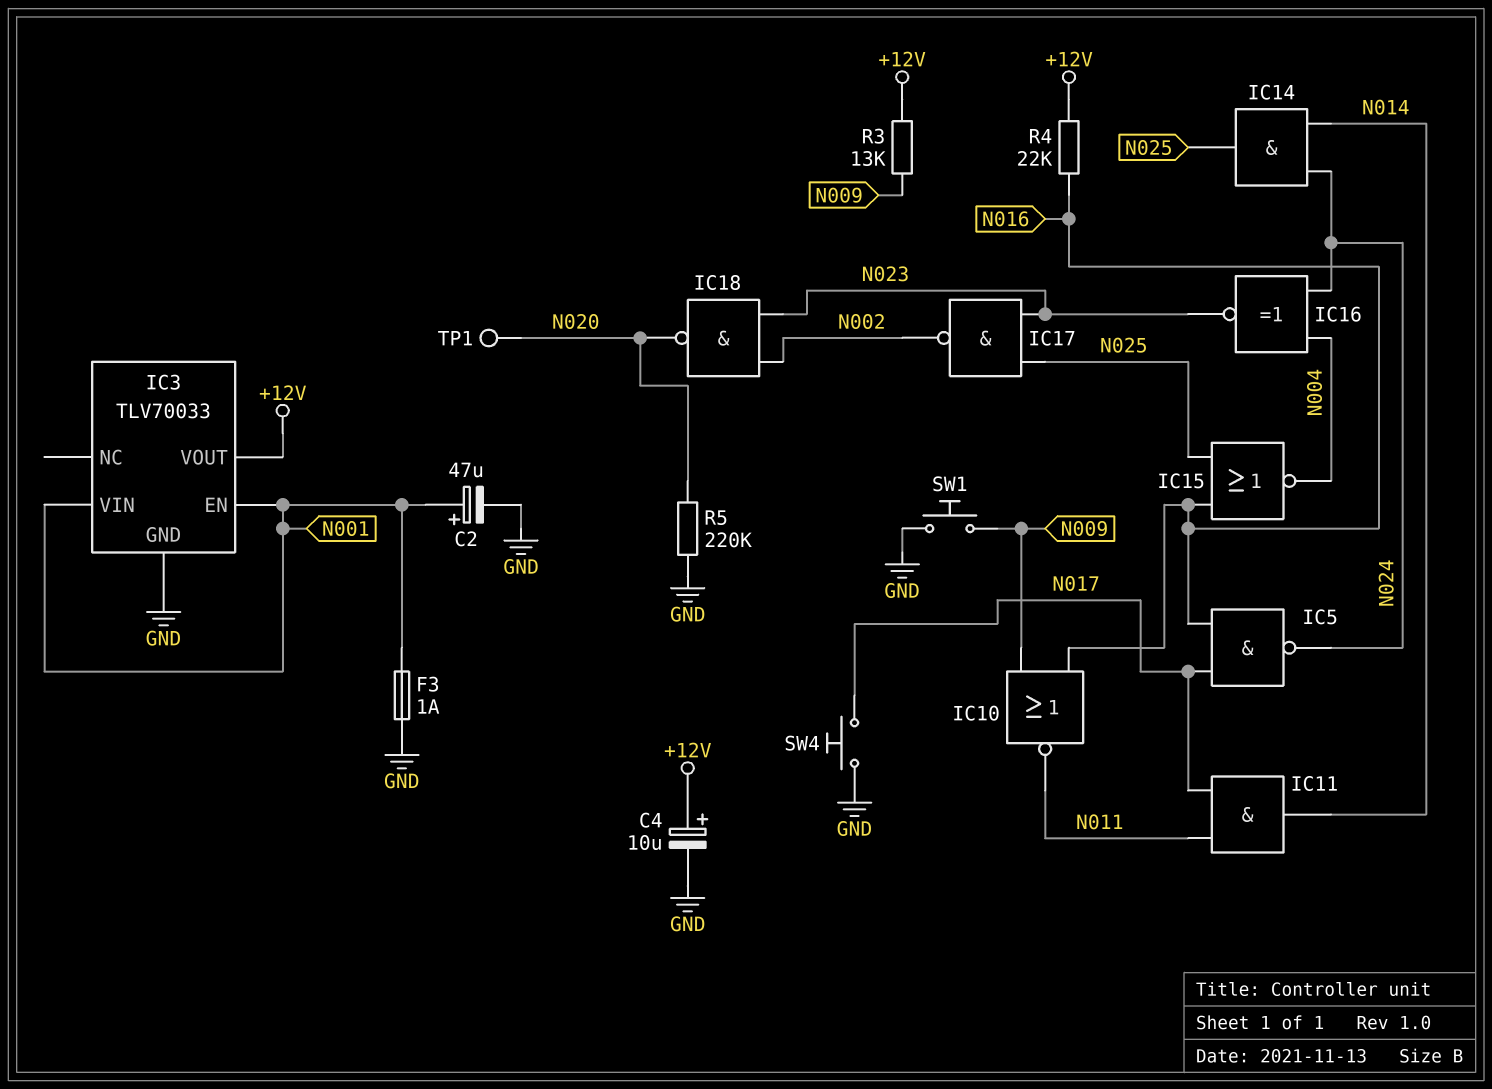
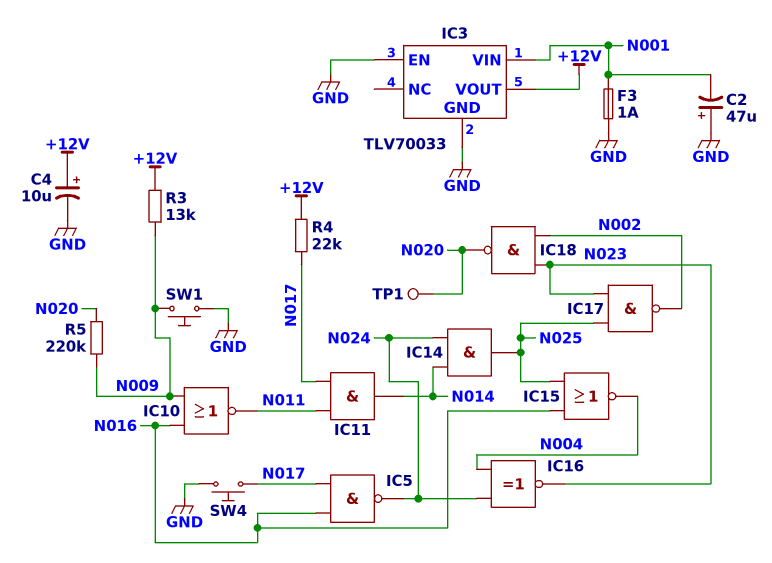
C2: 47uF (plus N001, minus GND) -> 47uF (plus GND, minus N001)
IC3 pin EN: N001 -> GND
R4: 22k (+12V, N016) -> 22k (+12V, N017)
R5: 220k (GND, N020) -> 220k (N009, N020)

